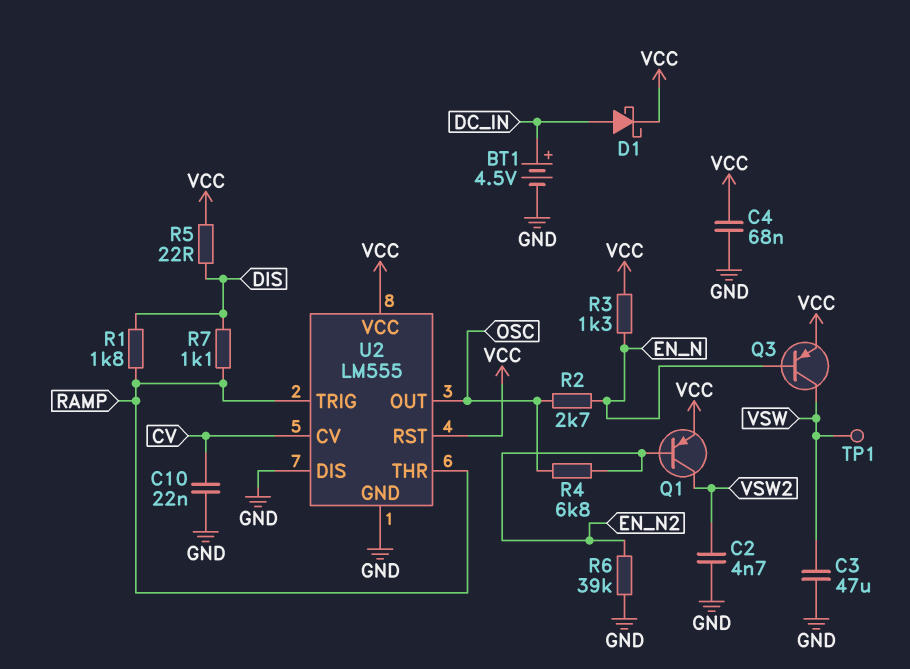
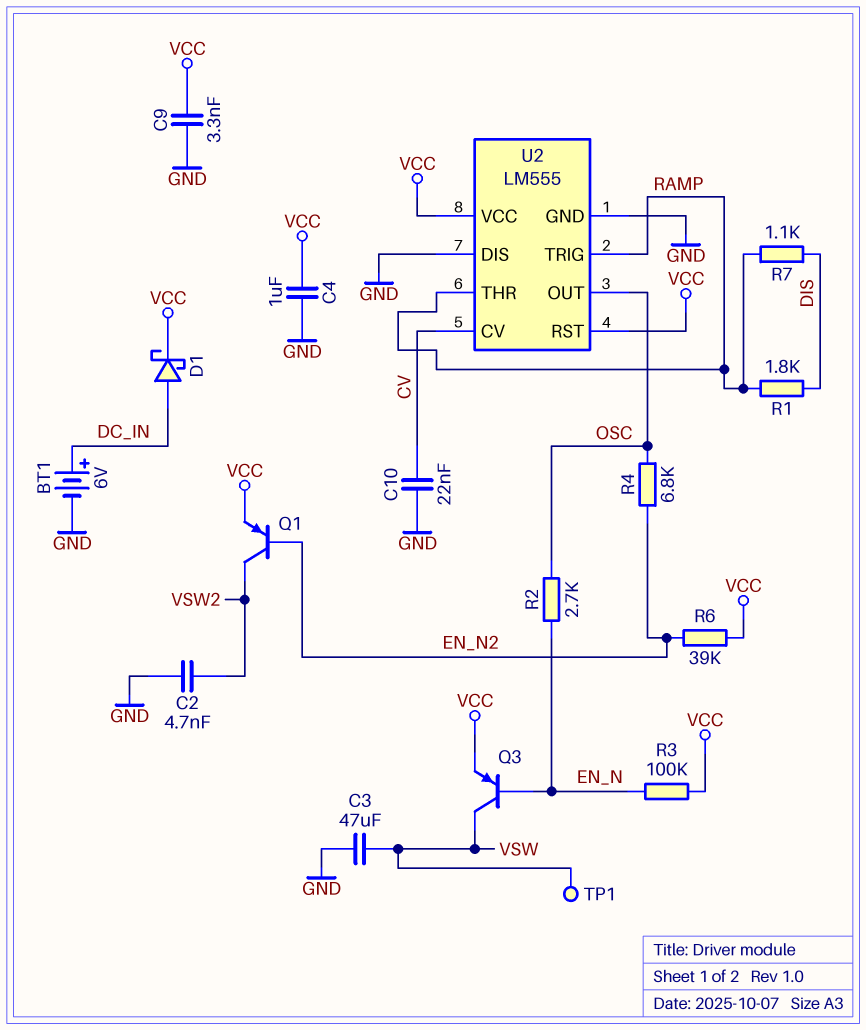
BT1: 4.5V (plus DC_IN, minus GND) -> 6V (plus DC_IN, minus GND)
C4: 68nF (GND, VCC) -> 1uF (GND, VCC)
C9: none -> 3.3nF (GND, VCC)
R3: 1.3k (EN_N, VCC) -> 100k (EN_N, VCC)
R5: 22 (DIS, VCC) -> none
R6: 39k (EN_N2, GND) -> 39k (EN_N2, VCC)

